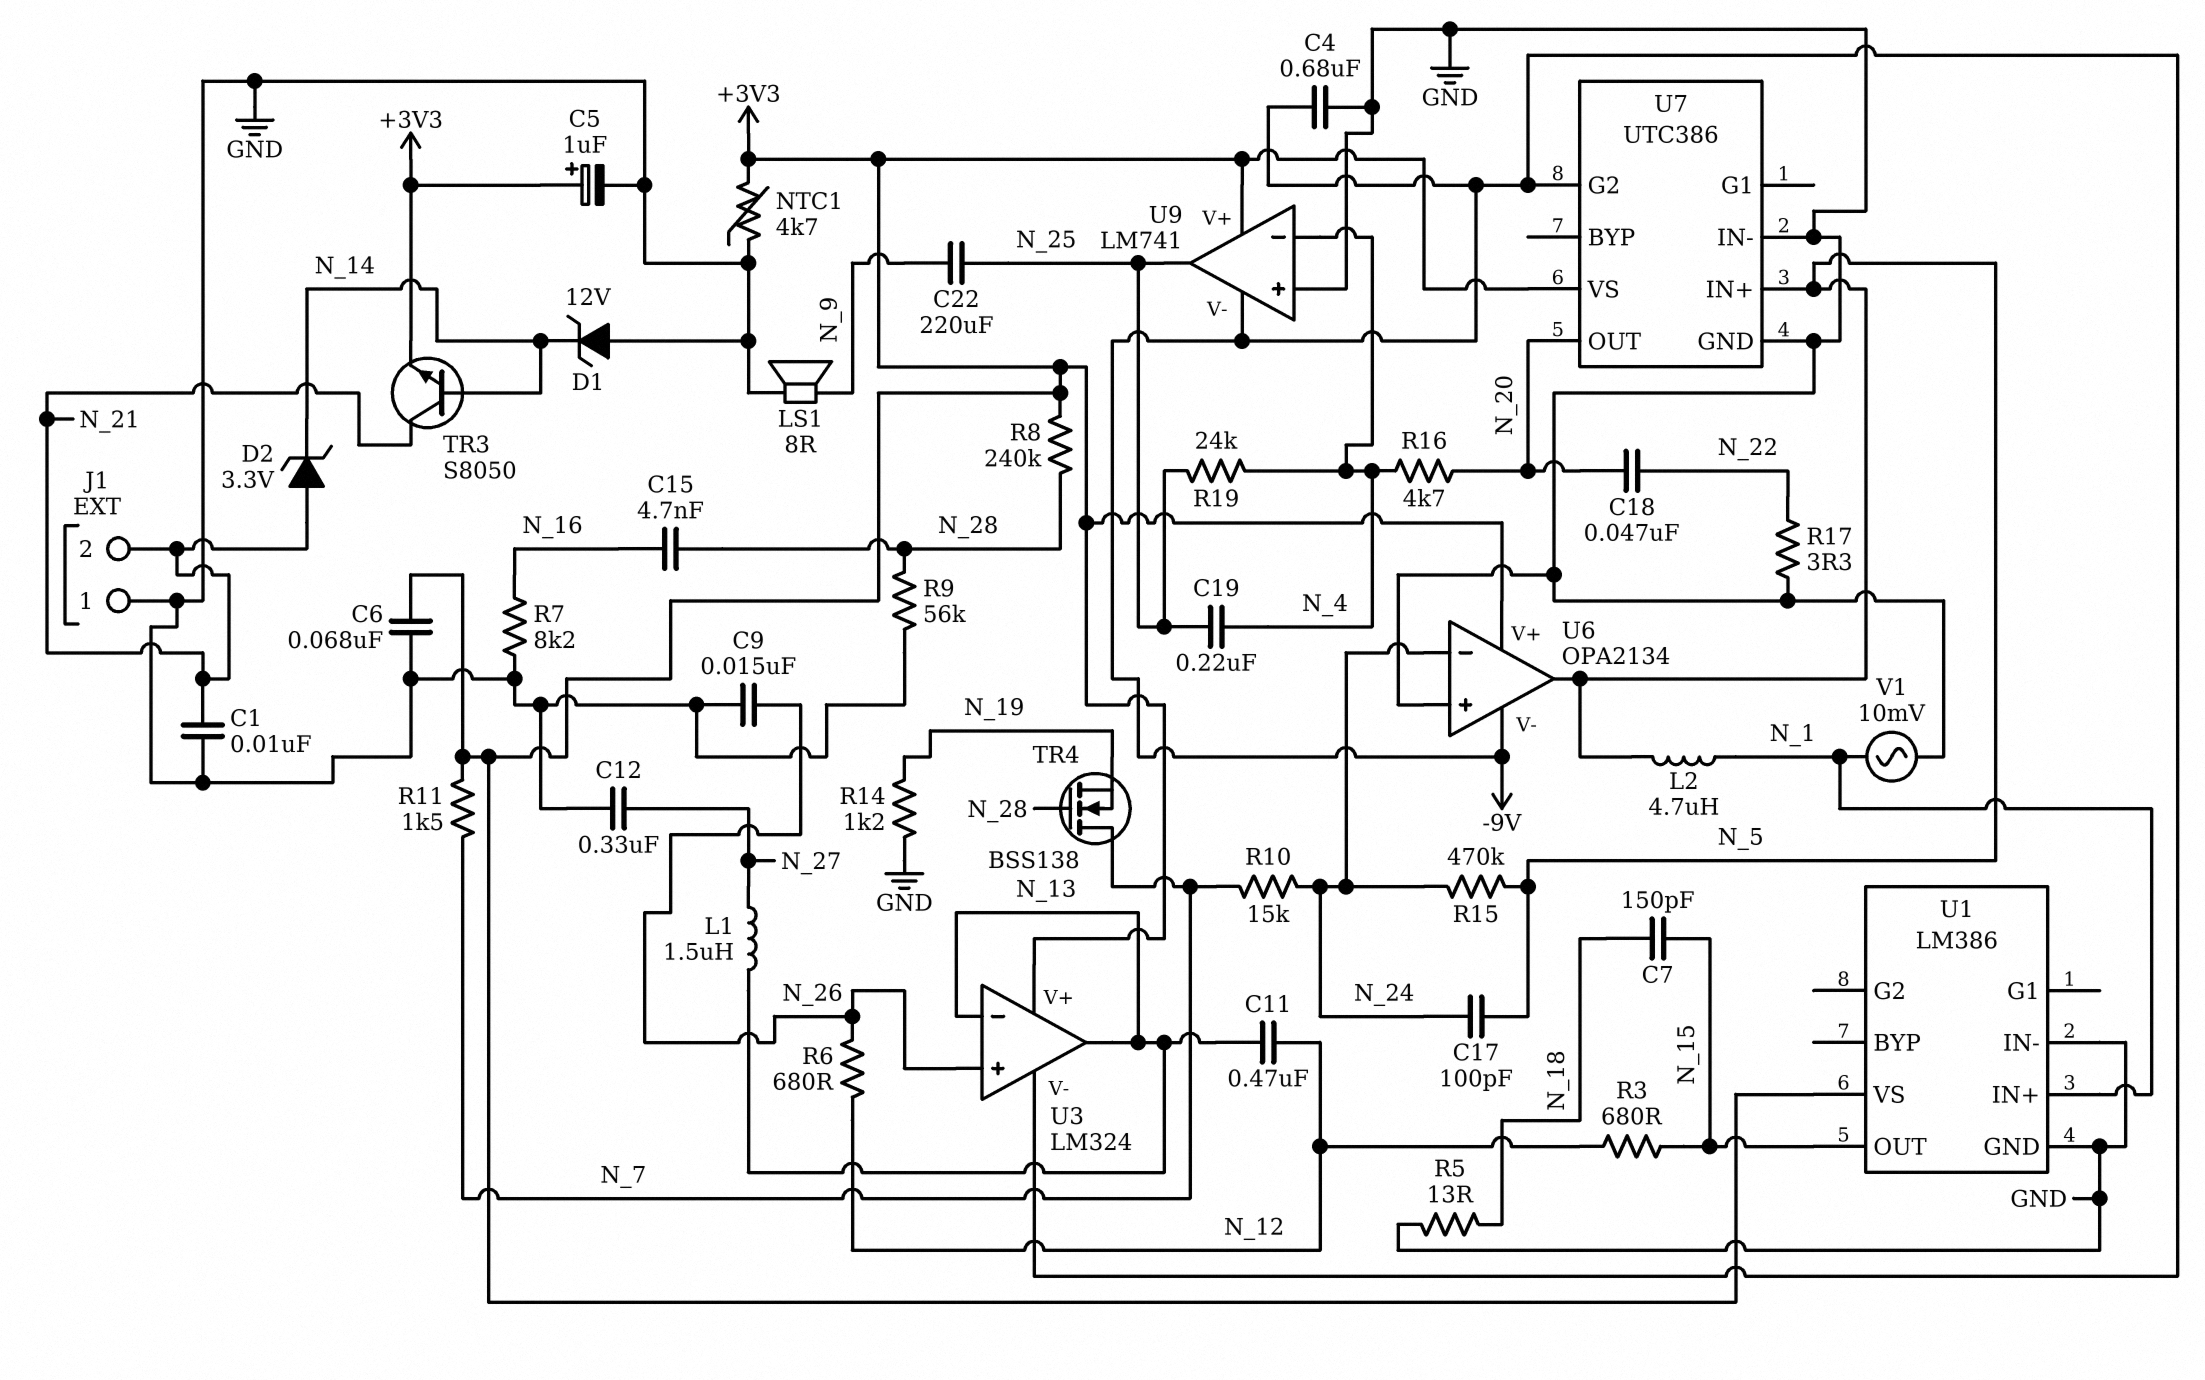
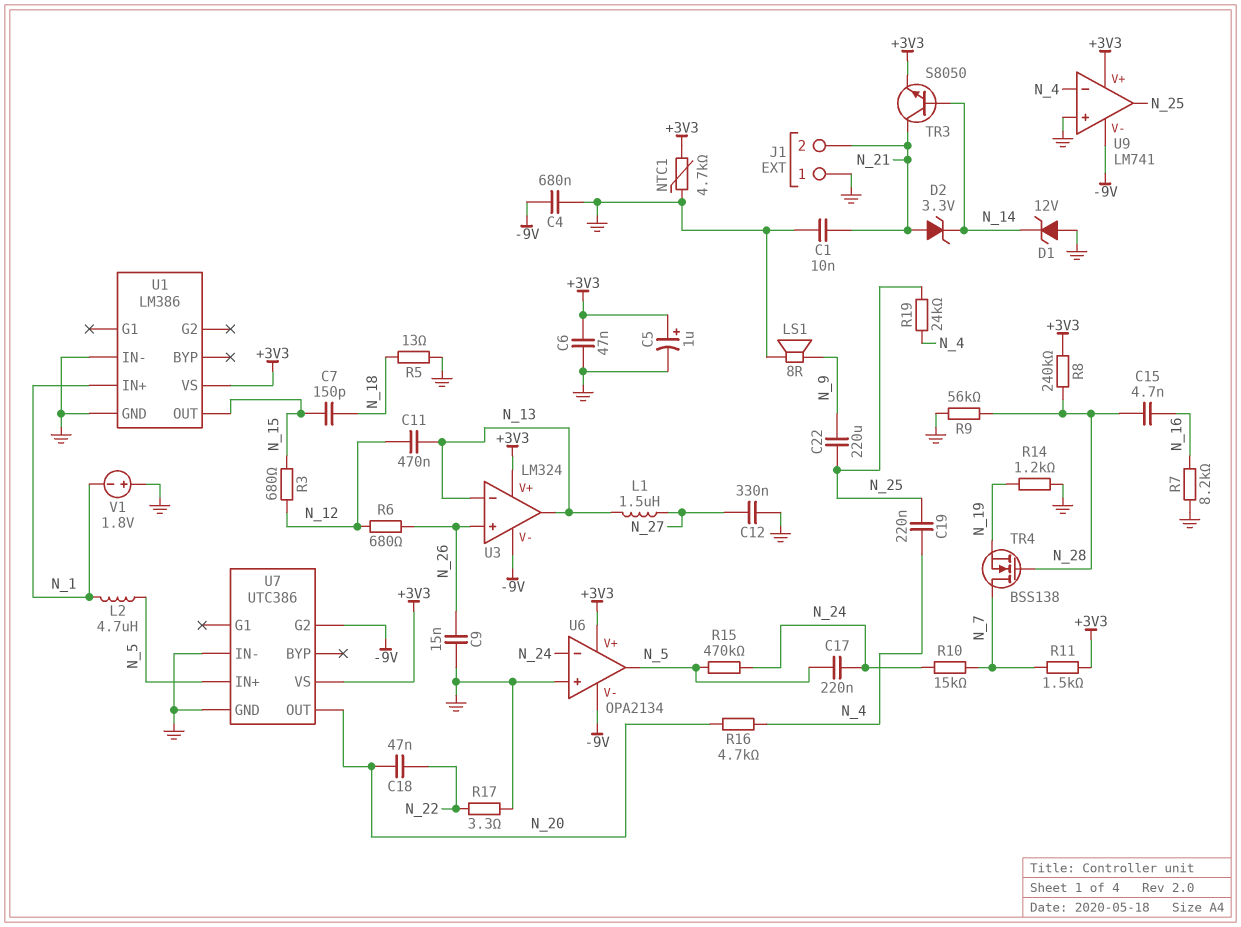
C6: 68nF (+3V3, GND) -> 47nF (+3V3, GND)
C17: 100pF (N_5, N_24) -> 220nF (N_5, N_24)
V1: AC 10mV (GND, N_1) -> 1.8V (plus GND, minus N_1)

